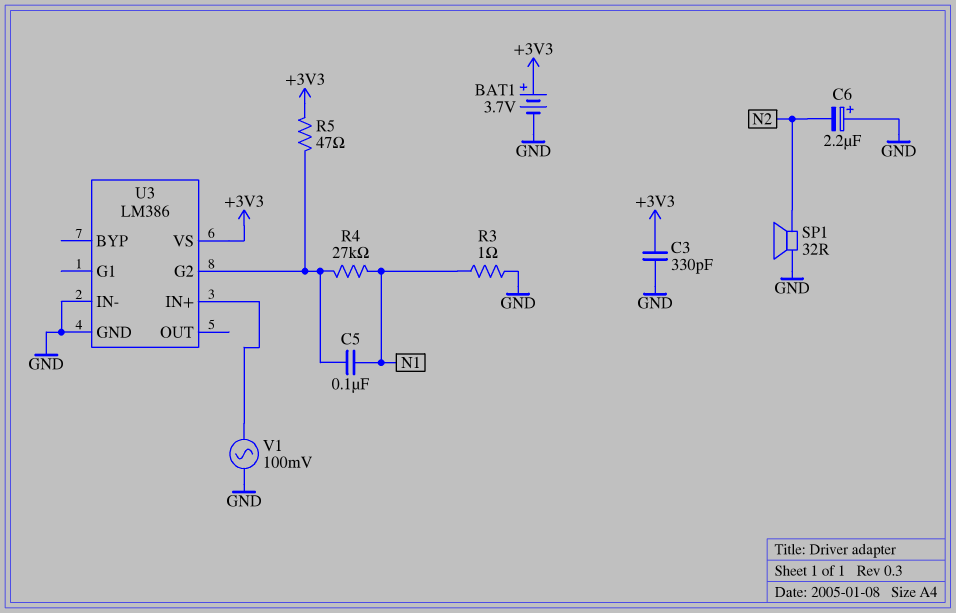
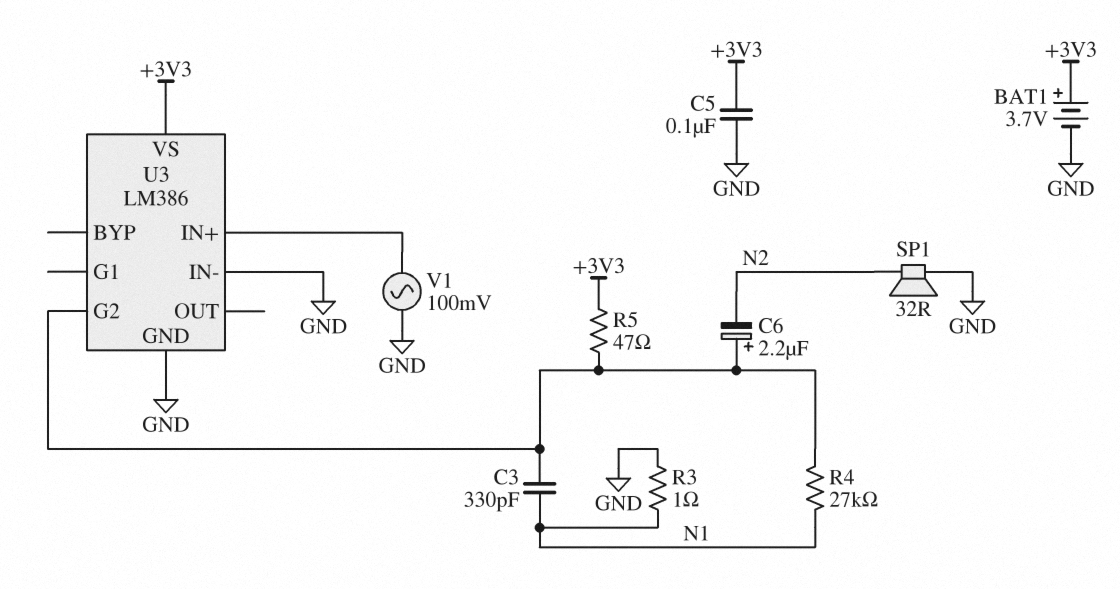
C3: 330pF (+3V3, GND) -> 330pF (N1, U3/G2)
C5: 100nF (N1, U3/G2) -> 100nF (+3V3, GND)
C6: 2.2uF (plus GND, minus N2) -> 2.2uF (plus U3/G2, minus N2)

